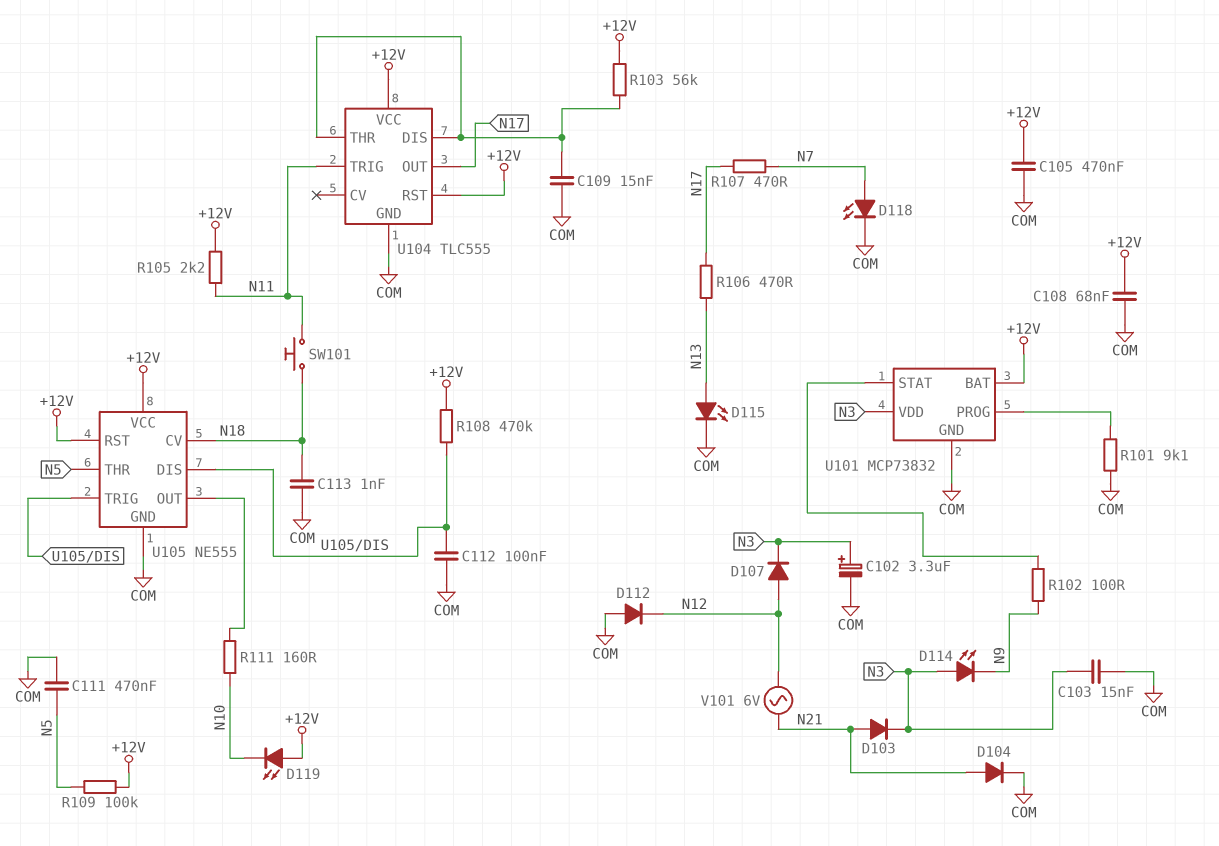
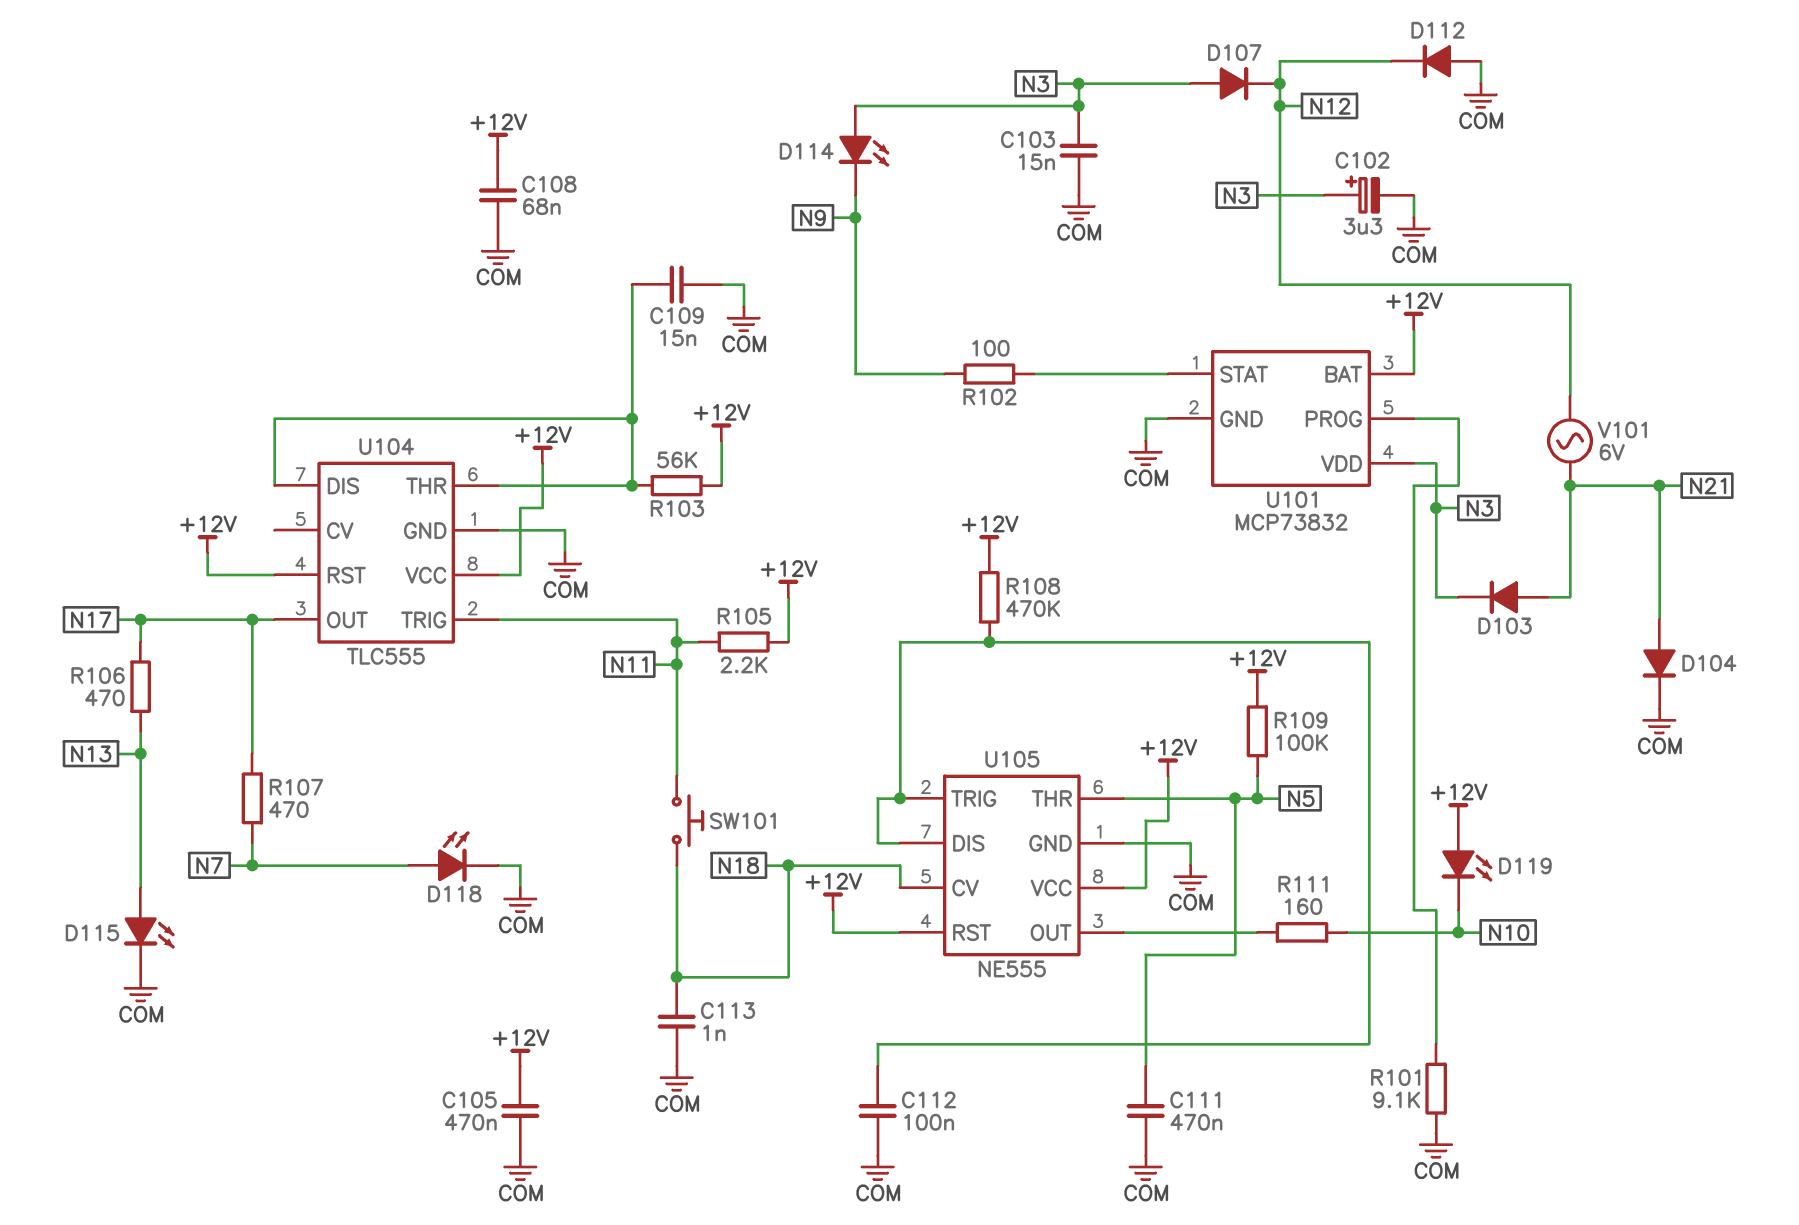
D107: diode (A N12, K N3) -> diode (A N3, K N12)

